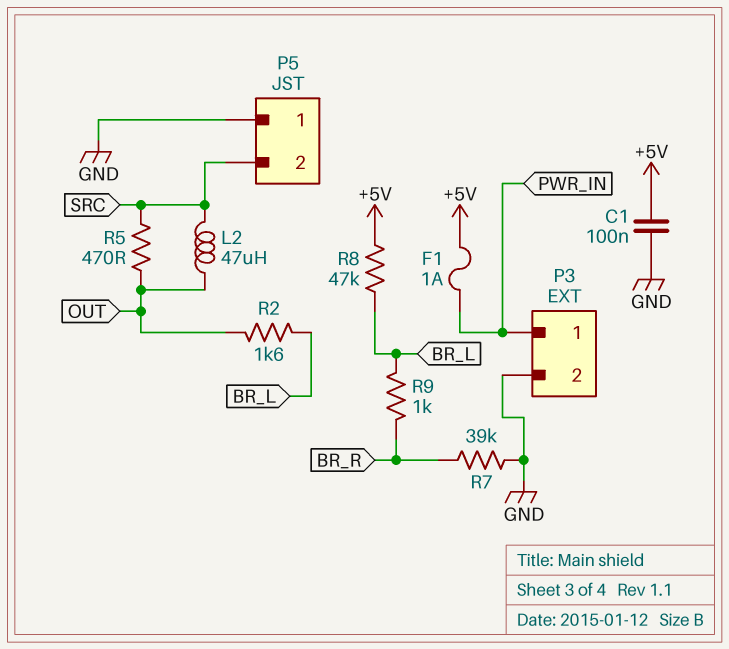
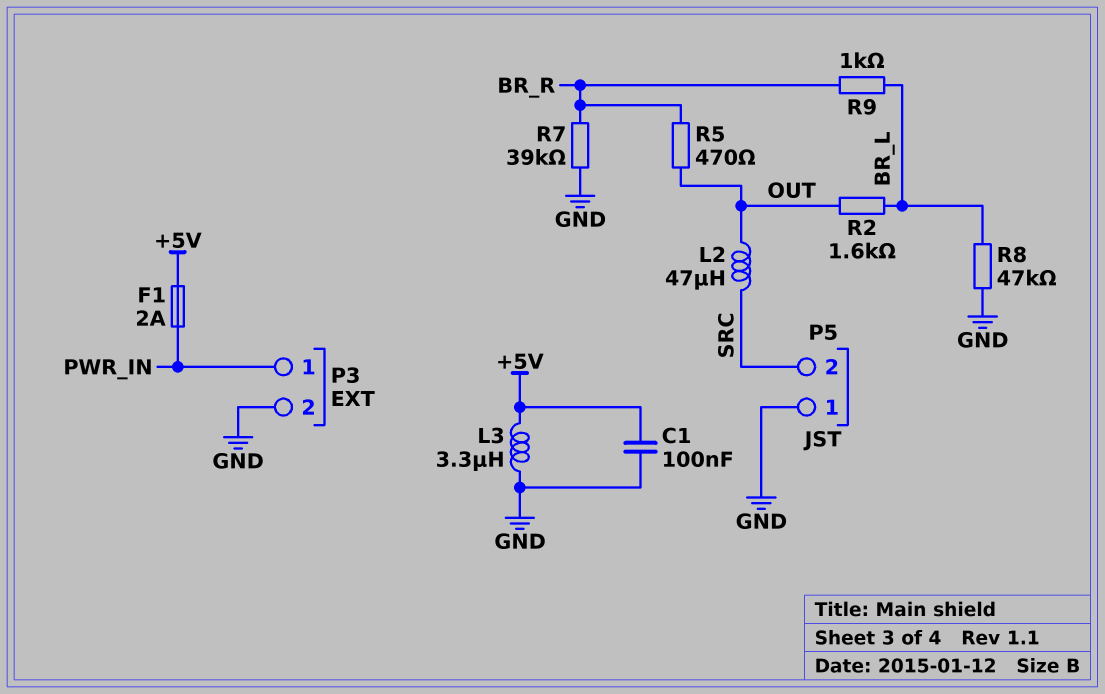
F1: 1A (+5V, PWR_IN) -> 2A (+5V, PWR_IN)
L3: none -> 3.3uH (+5V, GND)
R5: 470 (OUT, SRC) -> 470 (BR_R, OUT)
R8: 47k (+5V, BR_L) -> 47k (BR_L, GND)

